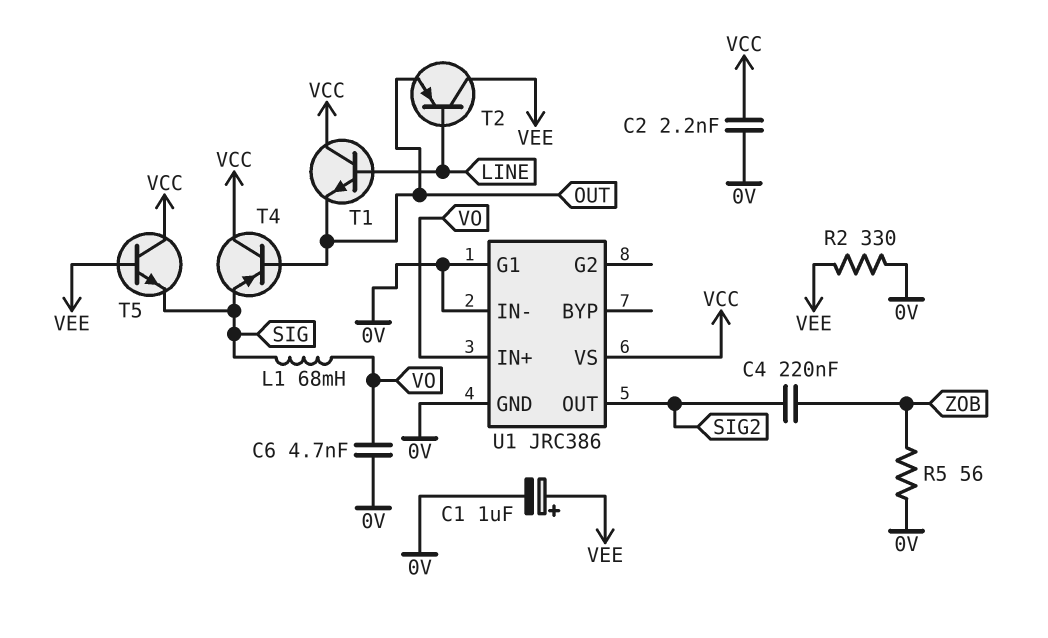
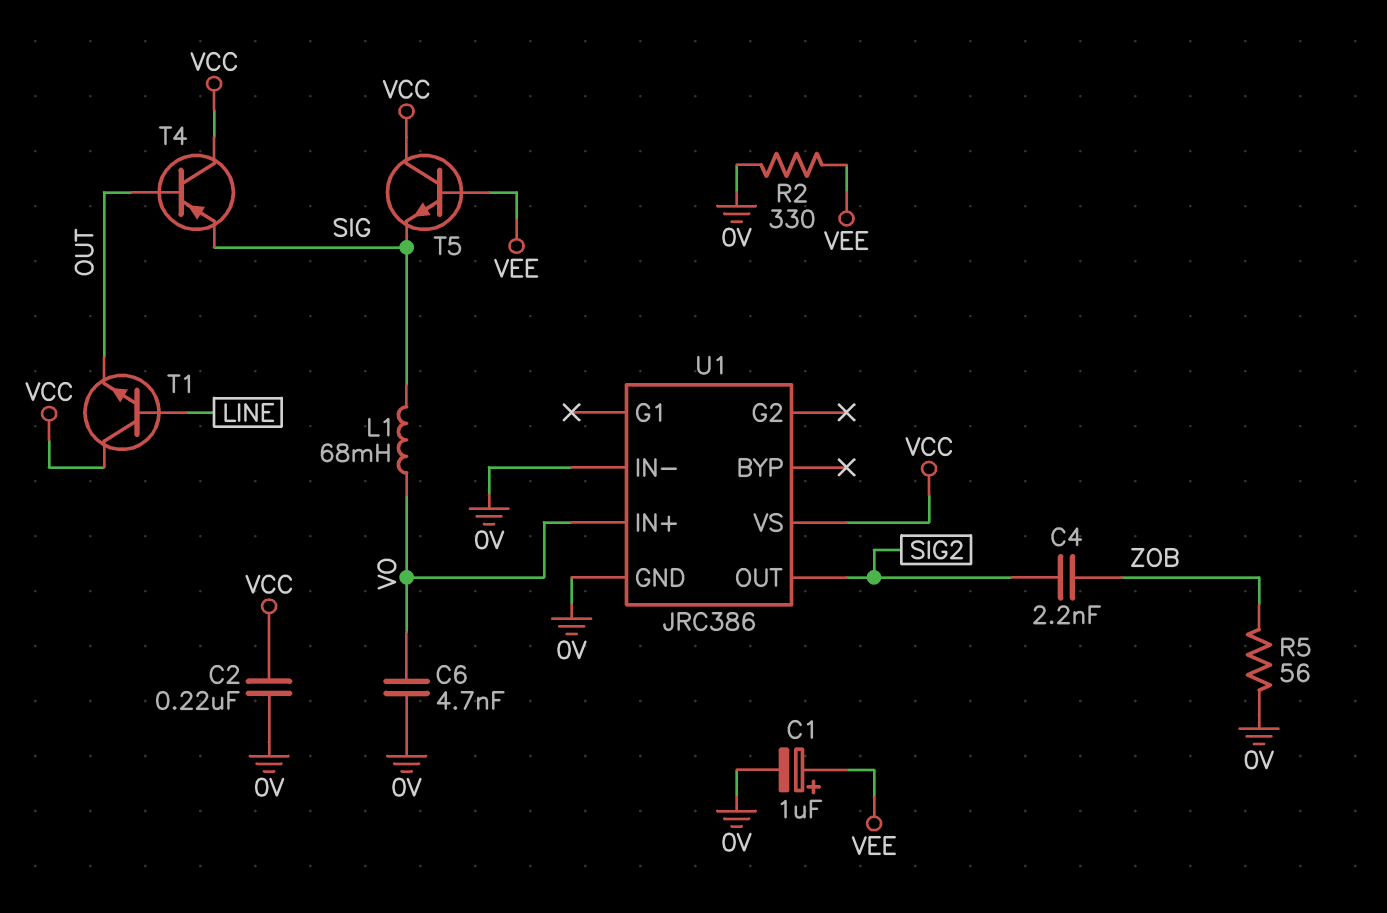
C2: 2.2nF (0V, VCC) -> 220nF (0V, VCC)
C4: 220nF (SIG2, ZOB) -> 2.2nF (SIG2, ZOB)
T2: PNP (B LINE, C VEE, E OUT) -> none
U1 pin G1: 0V -> none

